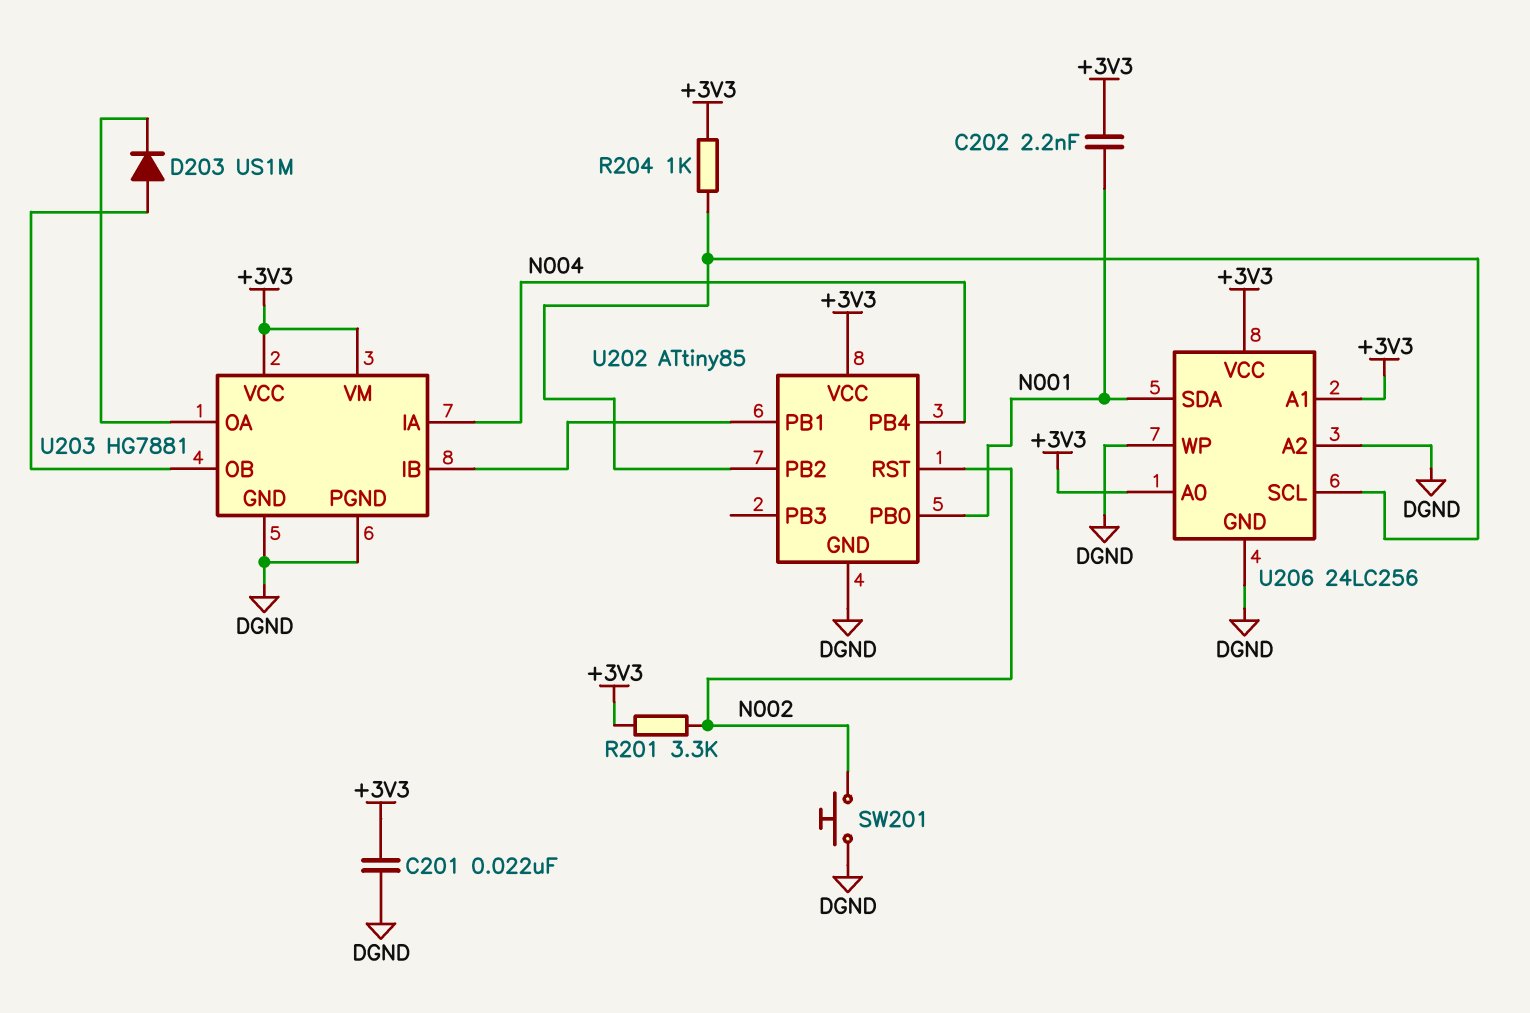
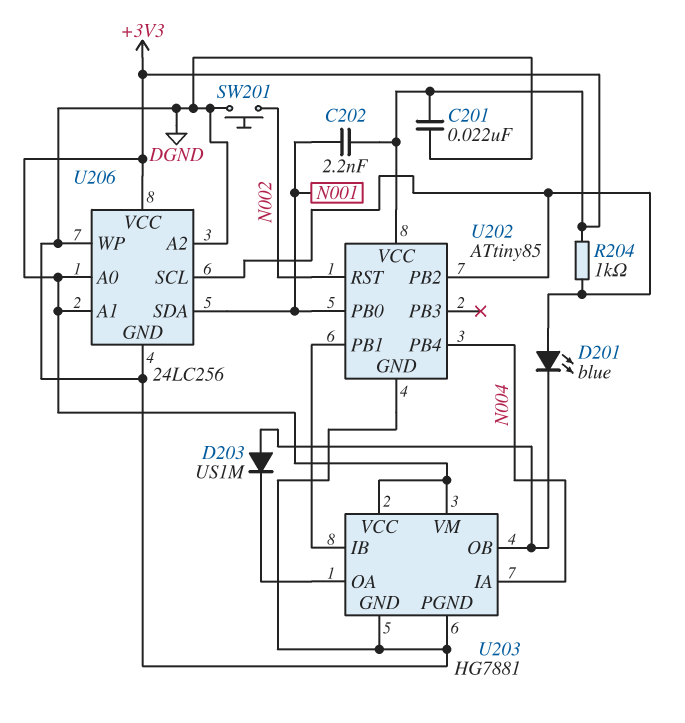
D201: none -> LED blue (A U202/PB2, K U203/OB)
R201: 3.3k (+3V3, N002) -> none

